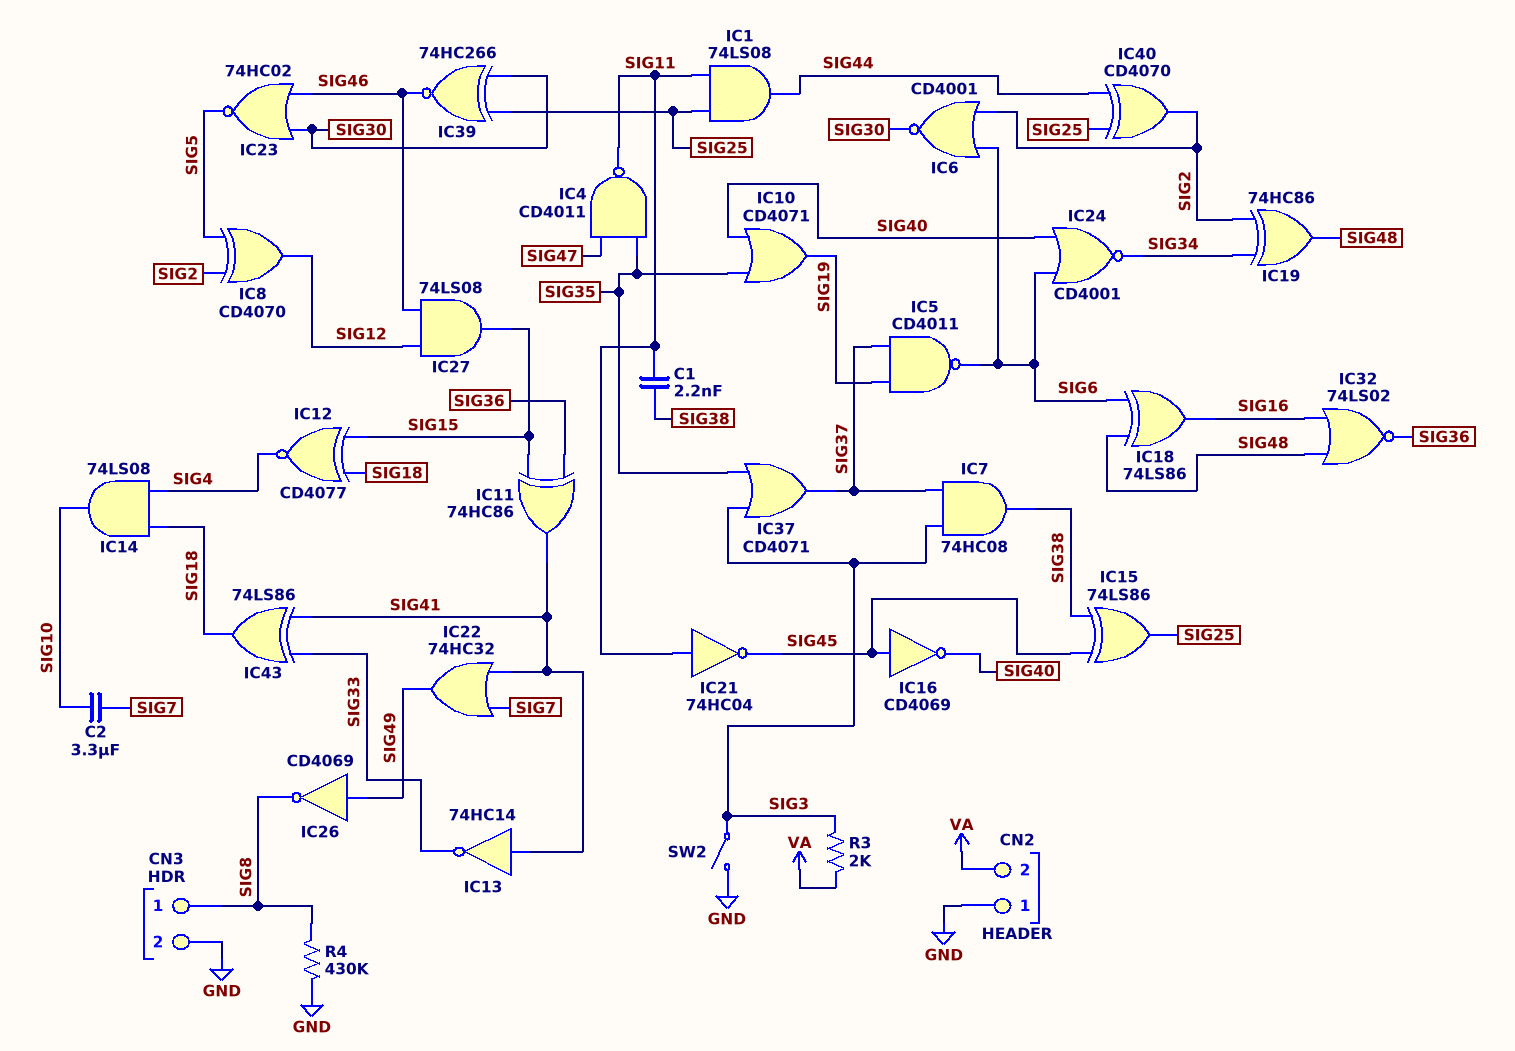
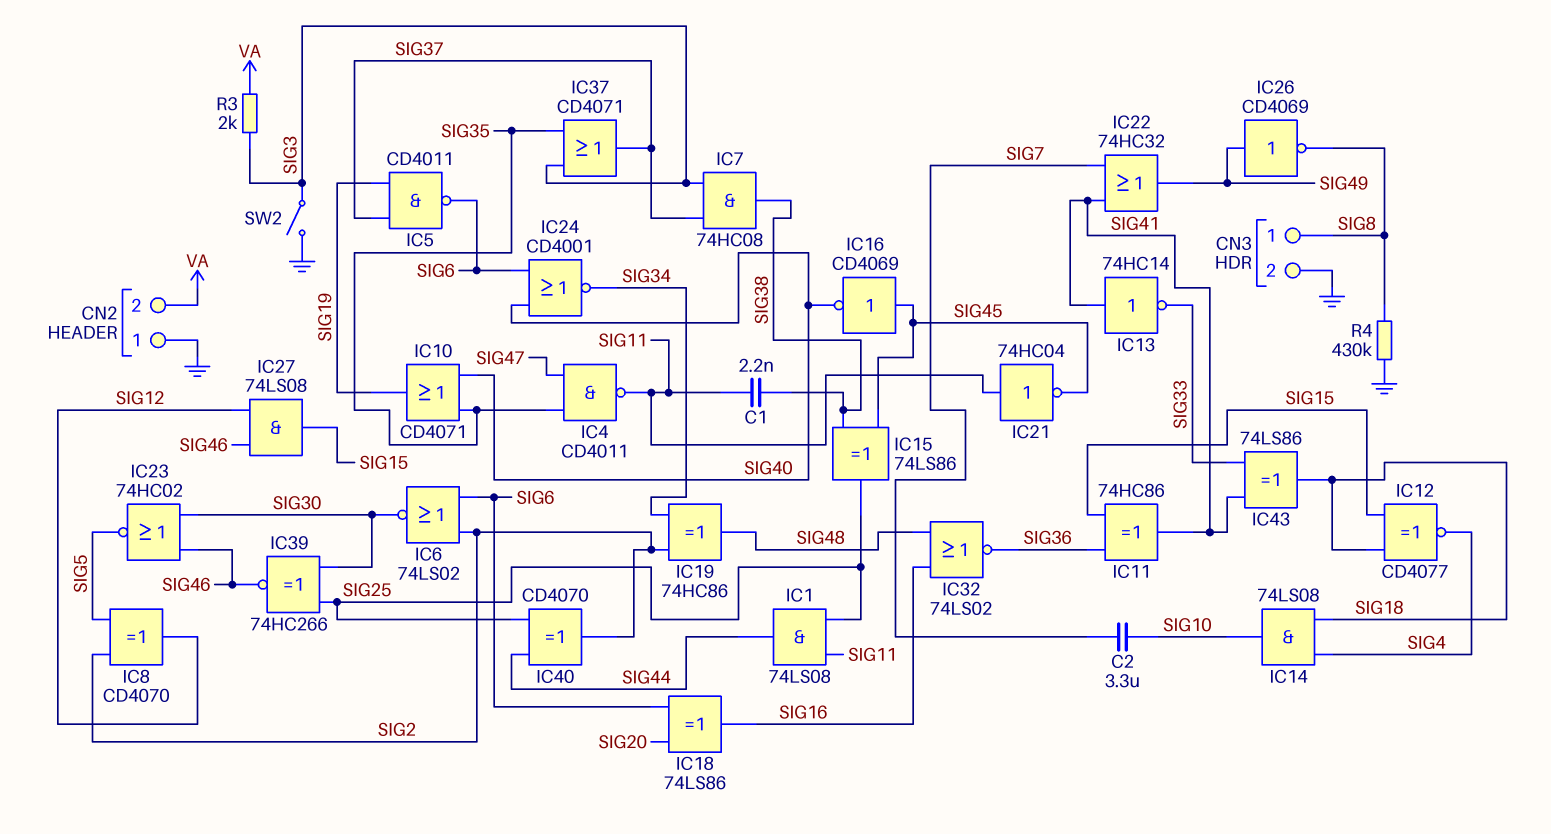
IC6: NOR CD4001 (in SIG2, in SIG6, out SIG30) -> NOR 74LS02 (in SIG2, in SIG6, out SIG30)
IC18: XOR 74LS86 (in SIG6, in SIG48, out SIG16) -> XOR 74LS86 (in SIG6, in SIG20, out SIG16)

